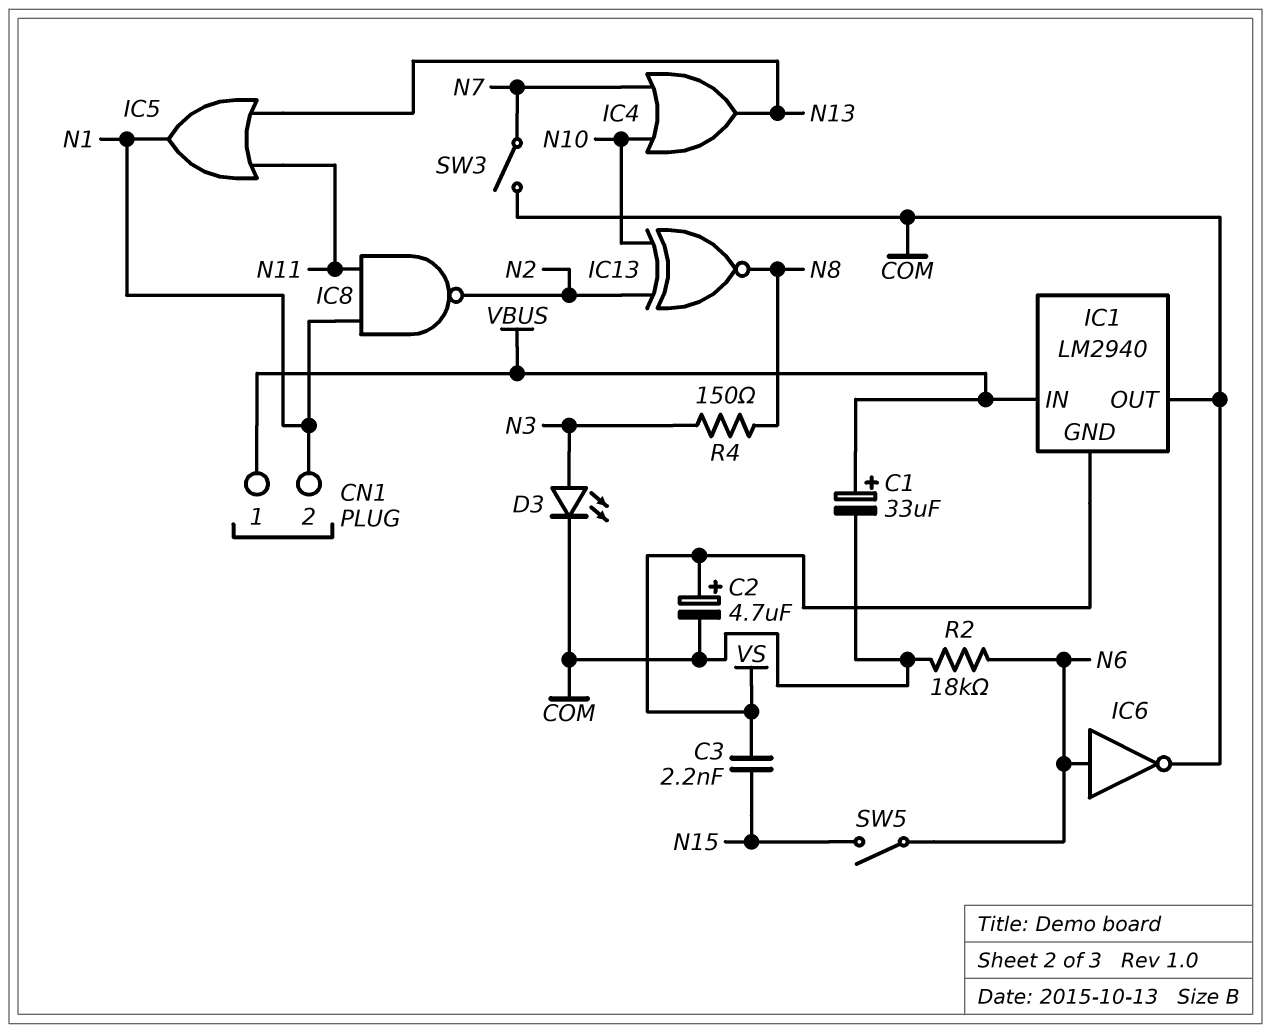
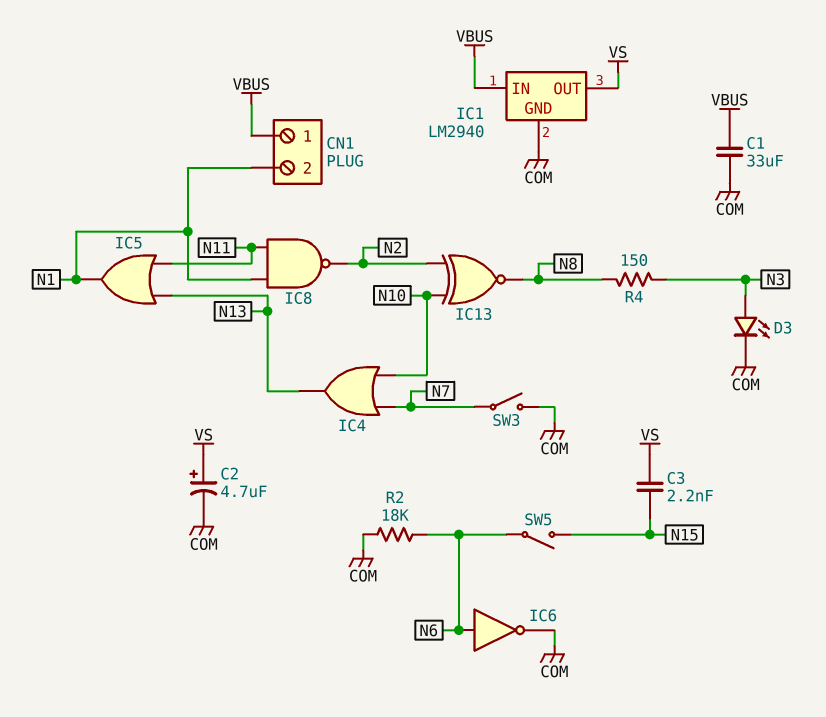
C1: 33uF (plus VBUS, minus COM) -> 33uF (COM, VBUS)
IC1 pin GND: VS -> COM
IC1 pin OUT: COM -> VS

